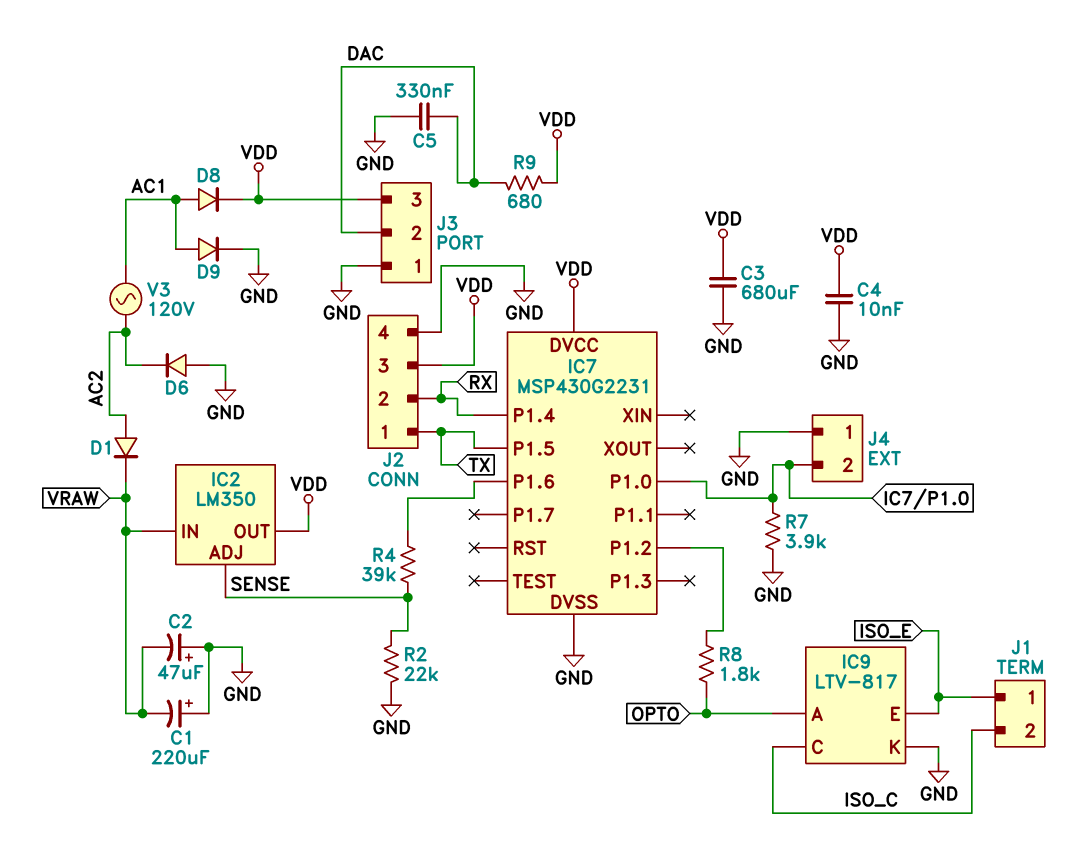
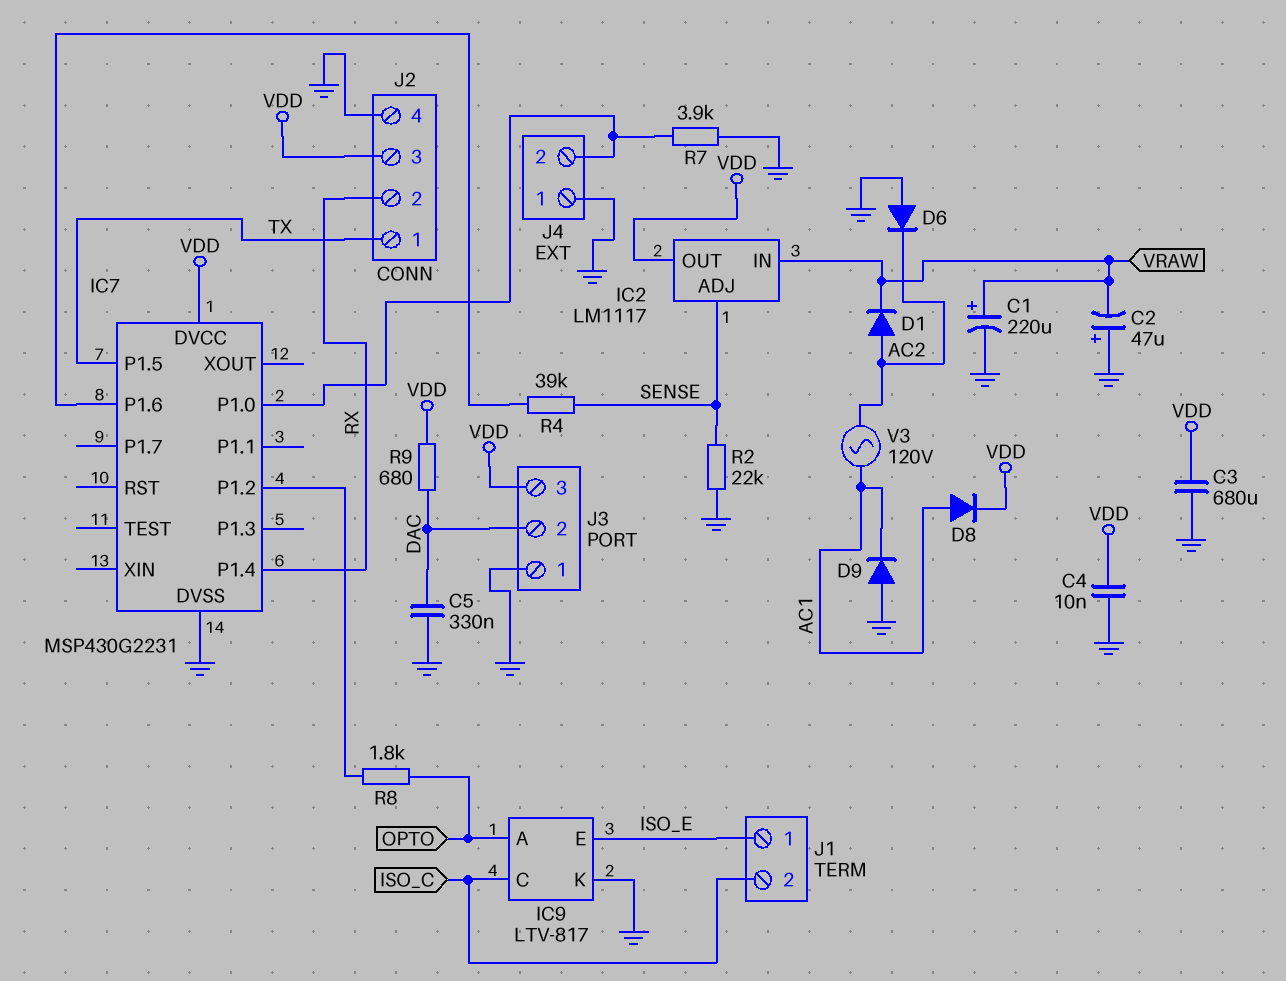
C1: 220uF (plus GND, minus VRAW) -> 220uF (plus VRAW, minus GND)
D9: diode (A AC1, K GND) -> diode (A GND, K AC1)
IC2: LM350 -> LM1117

